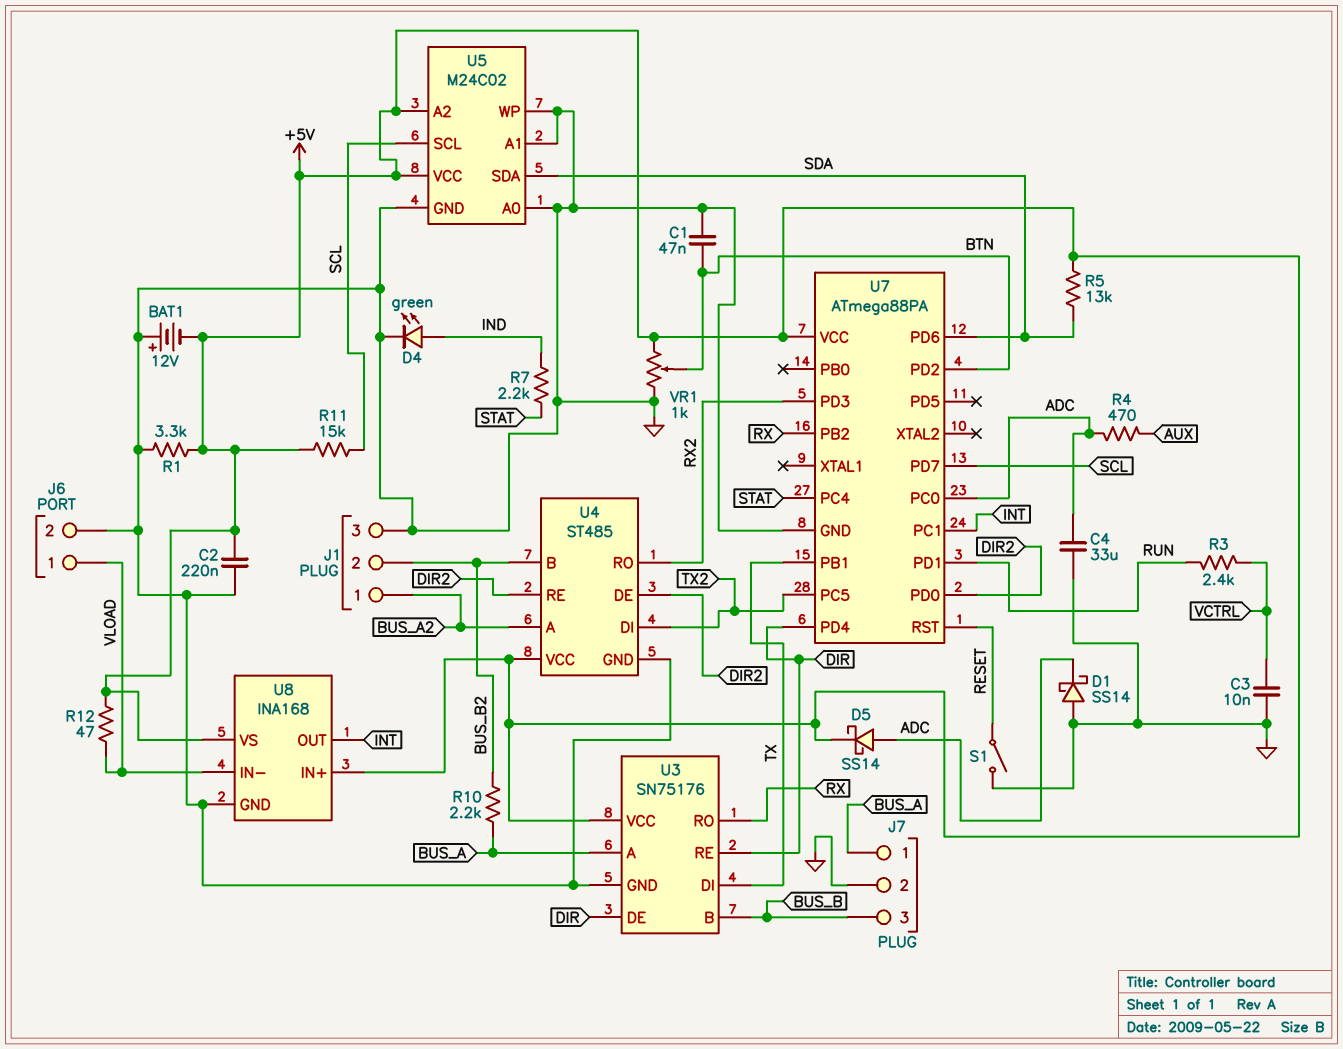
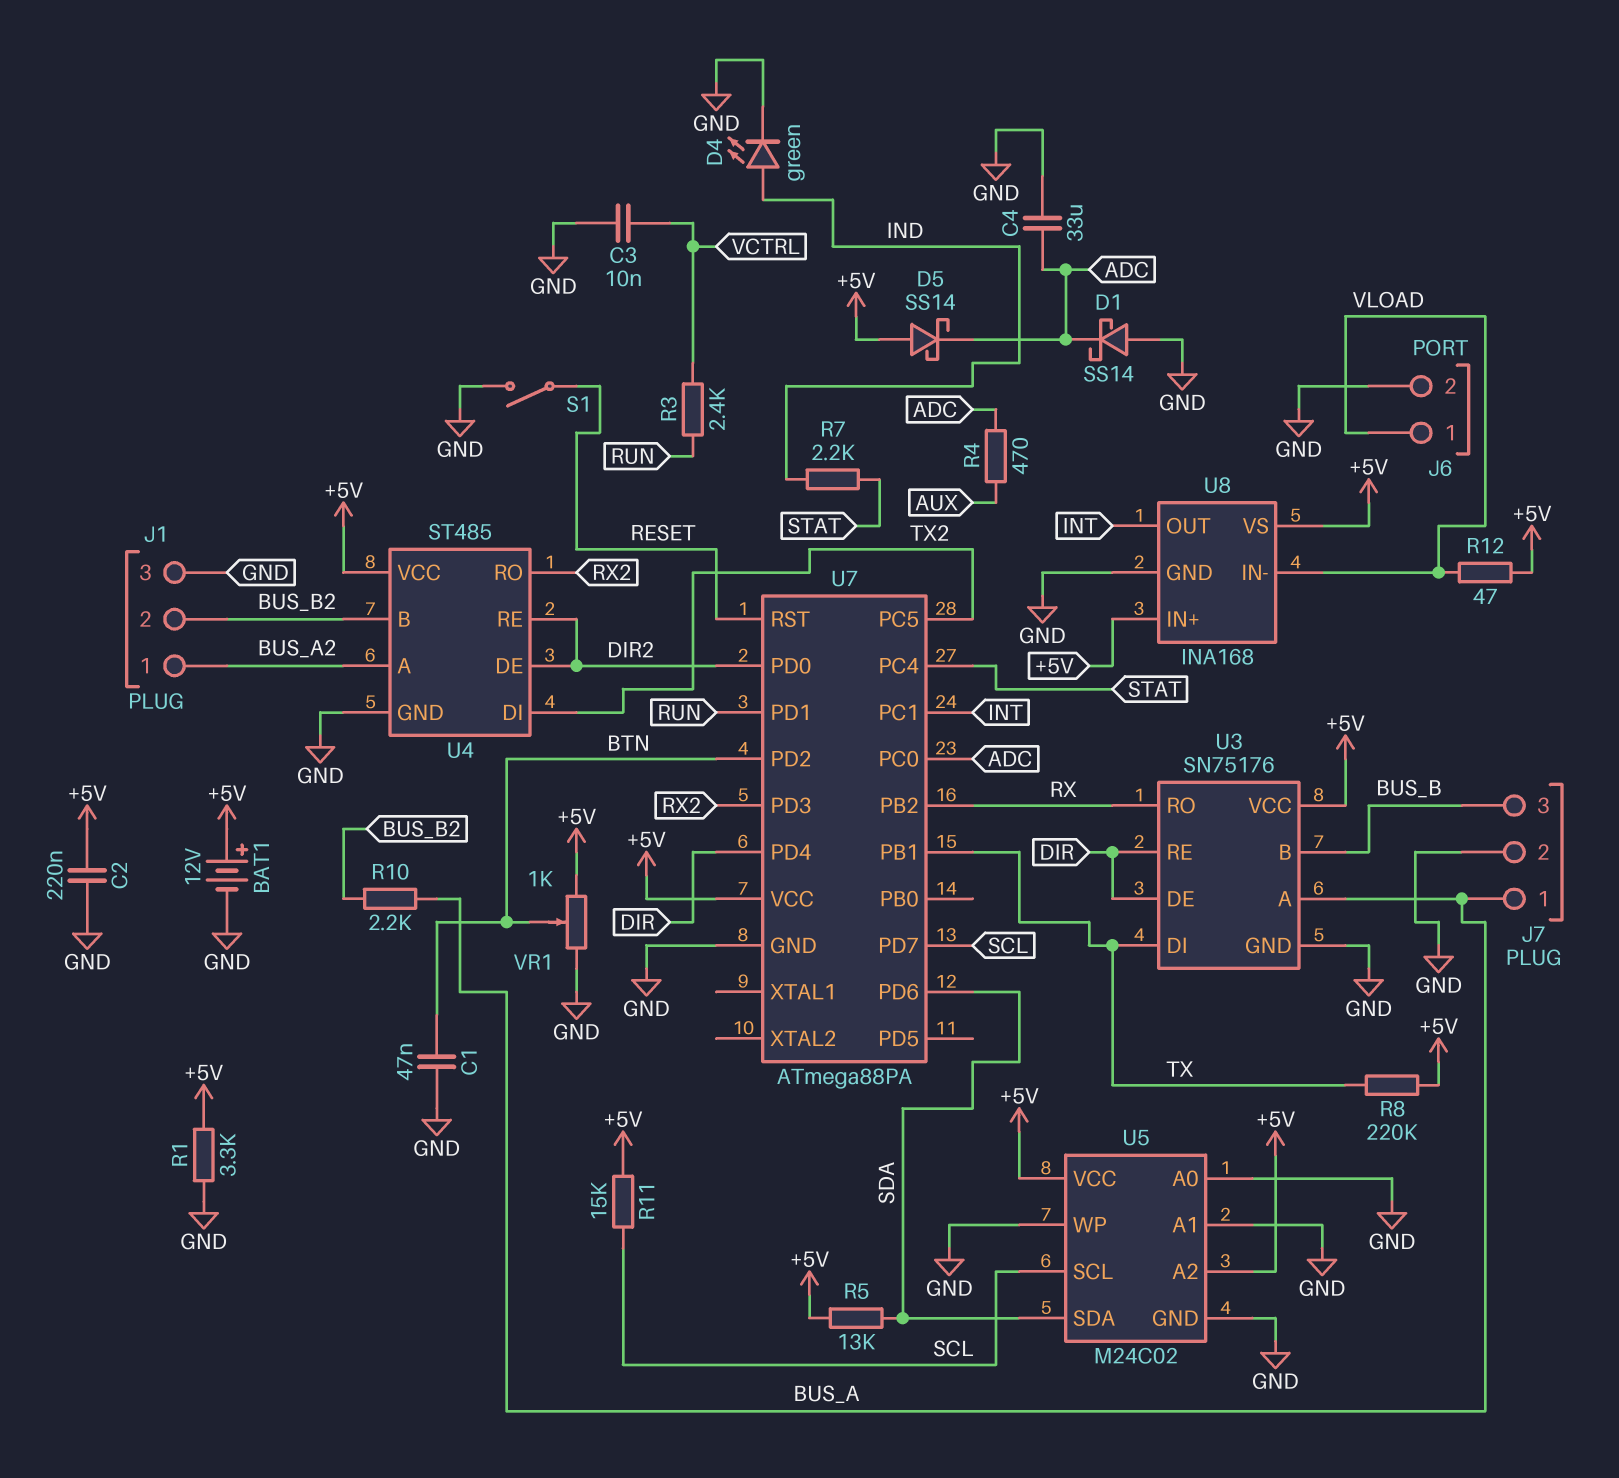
BAT1: 12V (plus GND, minus +5V) -> 12V (plus +5V, minus GND)
D5: schottky SS14 (A ADC, K +5V) -> schottky SS14 (A +5V, K ADC)
R8: none -> 220k (+5V, TX)

